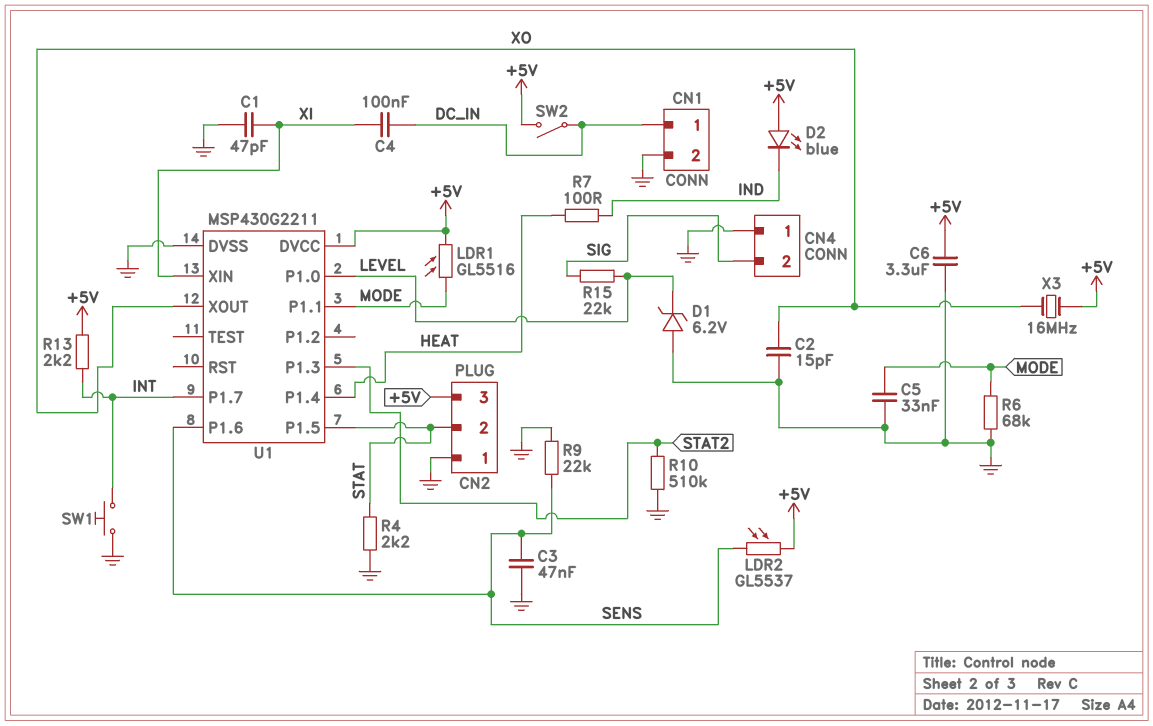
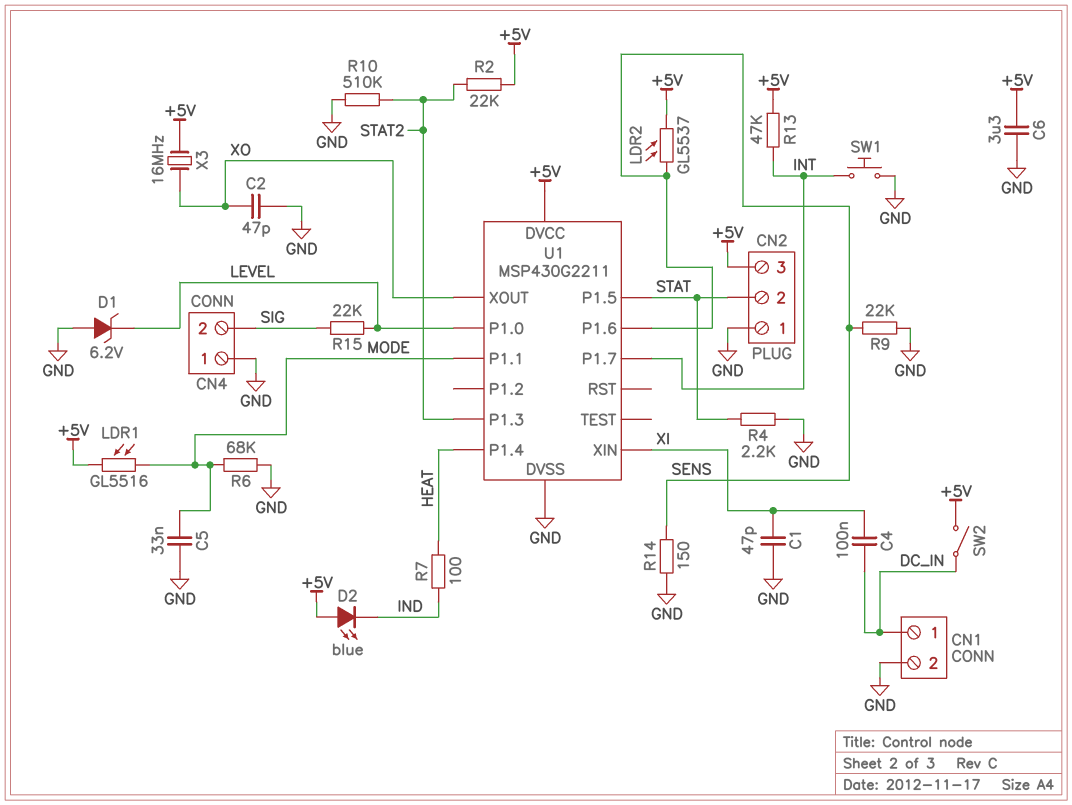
C2: 15pF (GND, XO) -> 47pF (GND, XO)
C3: 47nF (GND, SENS) -> none
R2: none -> 22k (+5V, STAT2)
R13: 2.2k (+5V, INT) -> 47k (+5V, INT)
R14: none -> 150 (GND, SENS)

